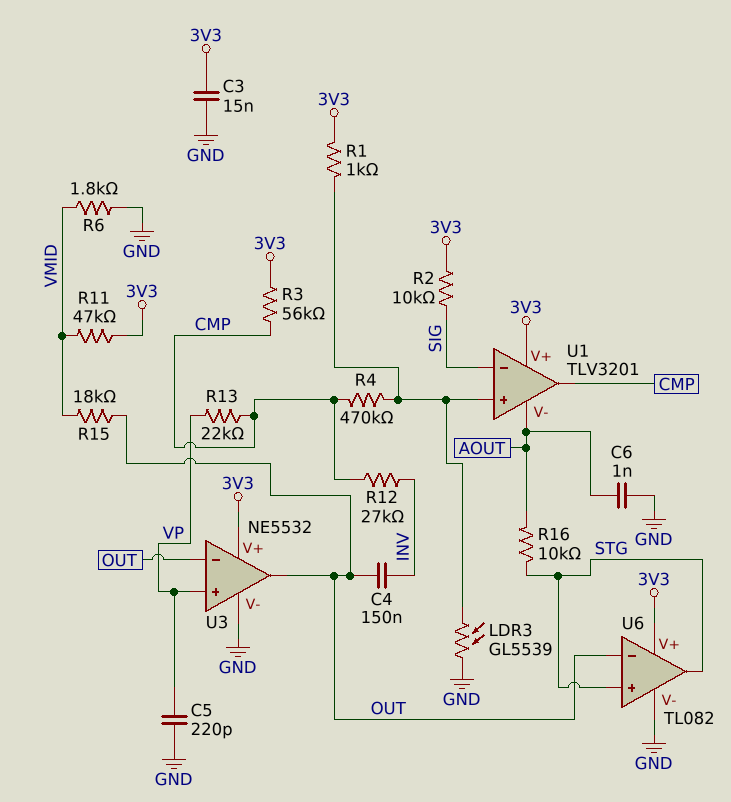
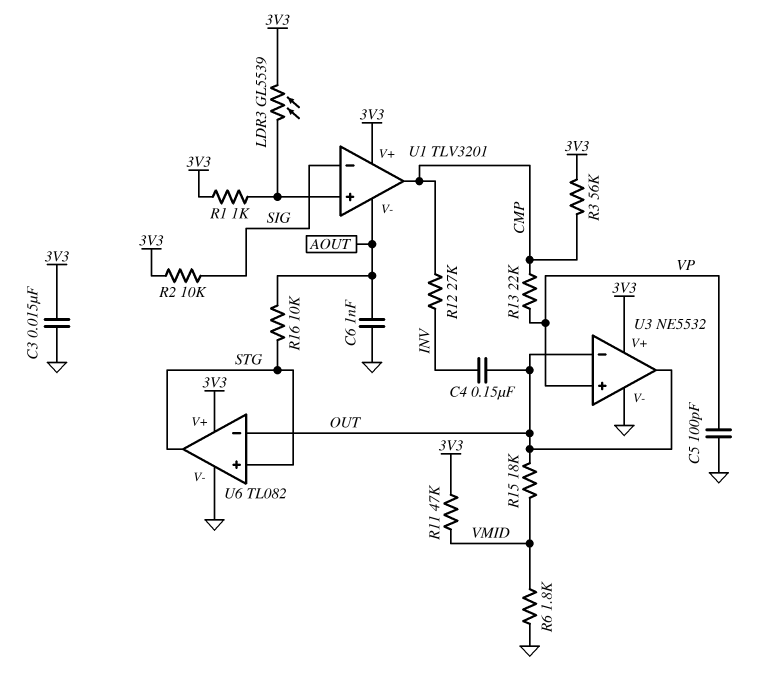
C5: 220pF (GND, VP) -> 100pF (GND, VP)
LDR3: GL5539 (GND, U1/in+) -> GL5539 (3V3, U1/in+)
R4: 470k (CMP, U1/in+) -> none

